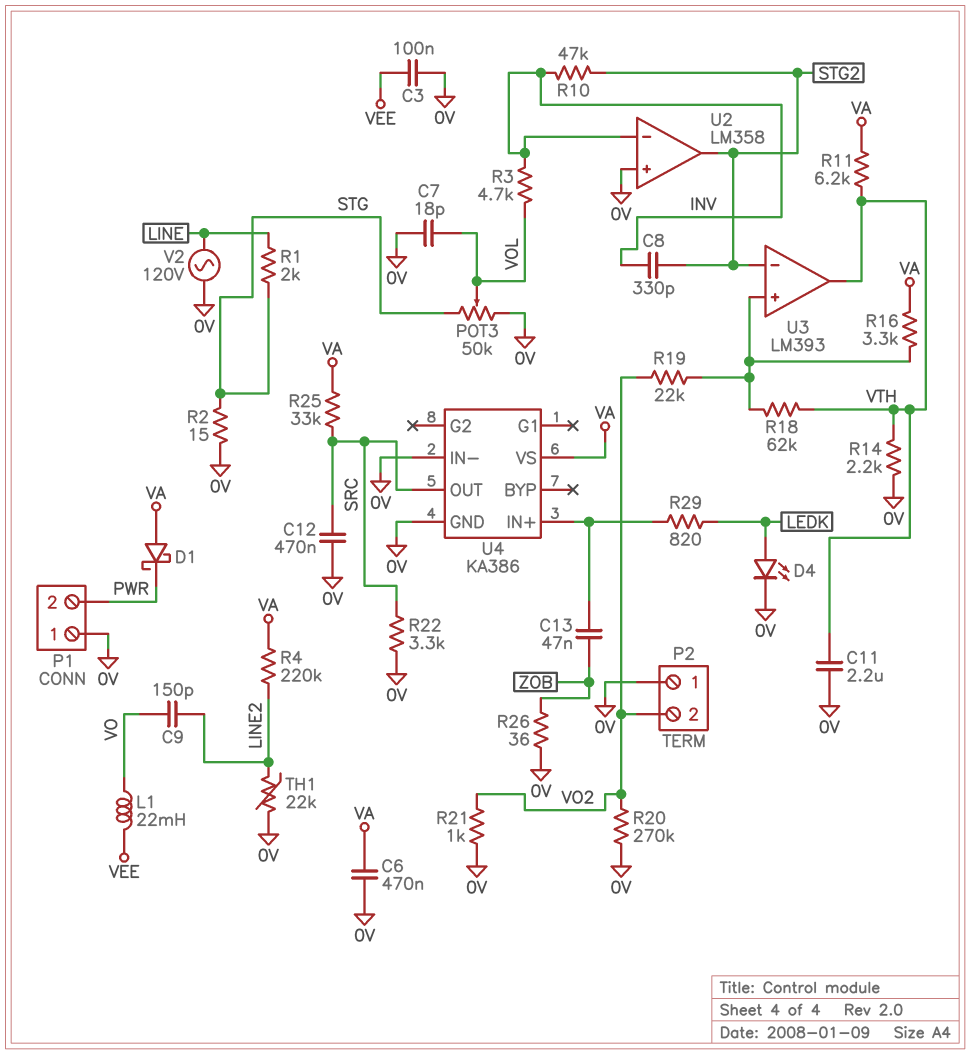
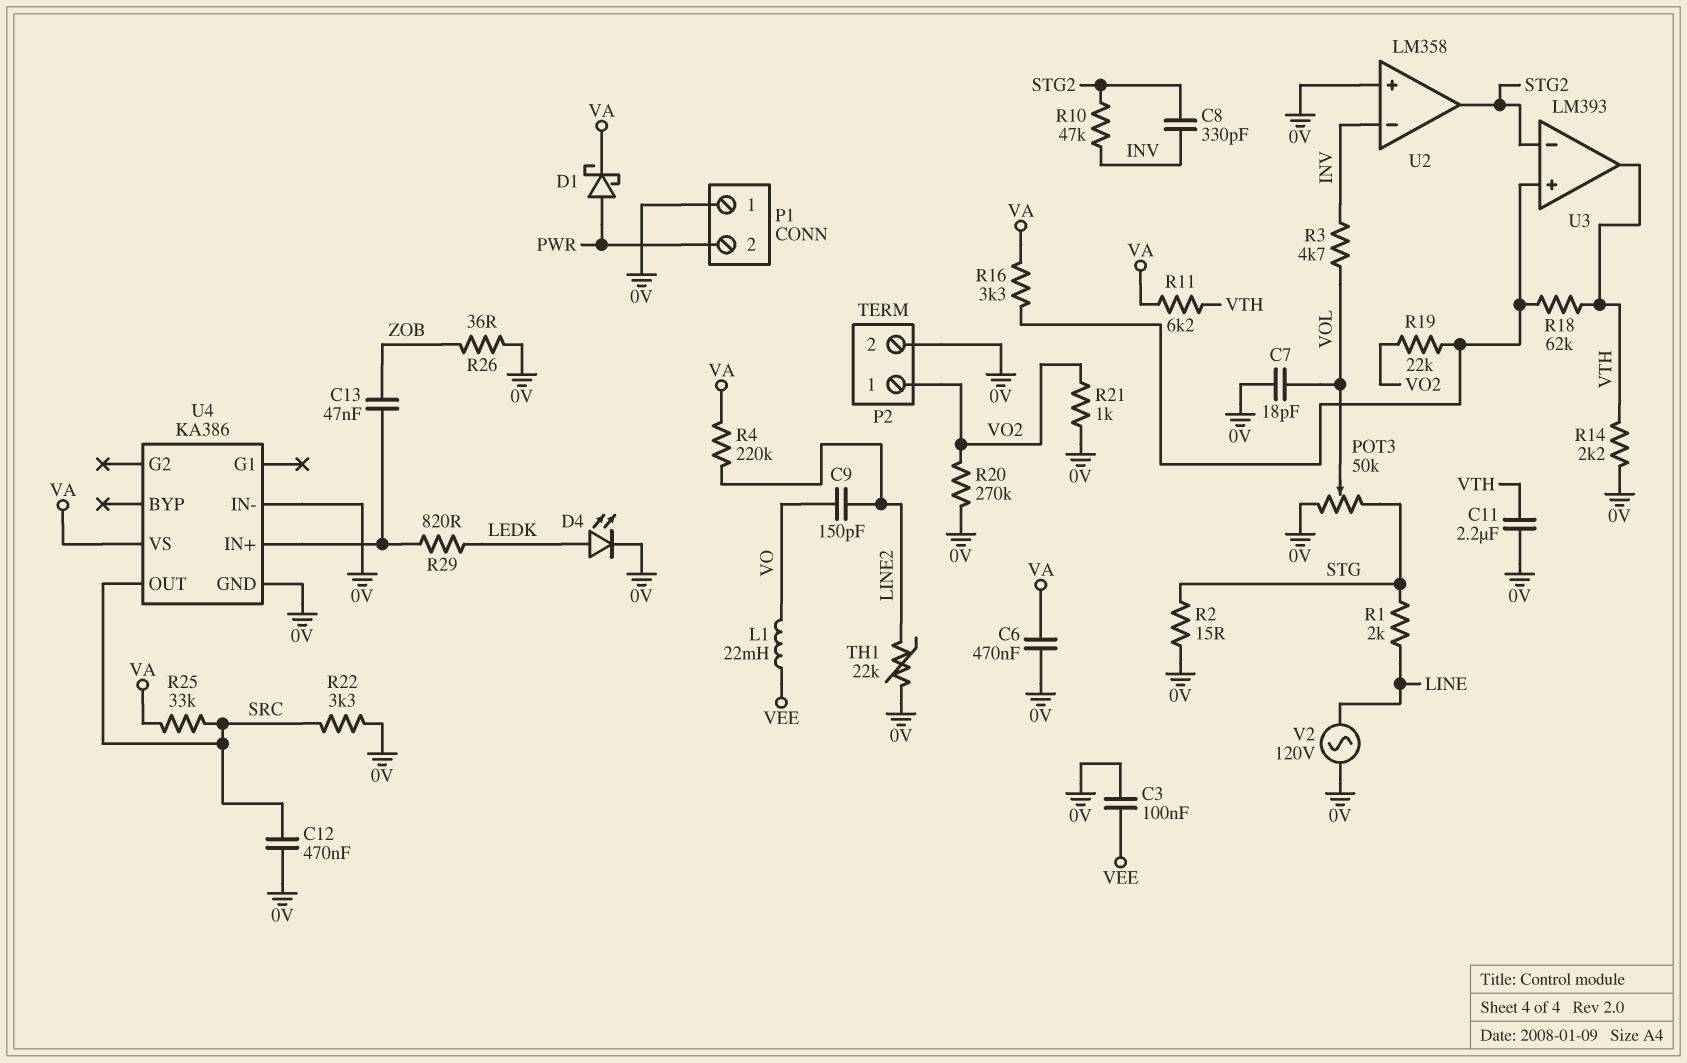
D1: schottky (A VA, K PWR) -> schottky (A PWR, K VA)
P2 pin 1: 0V -> VO2
P2 pin 2: VO2 -> 0V

